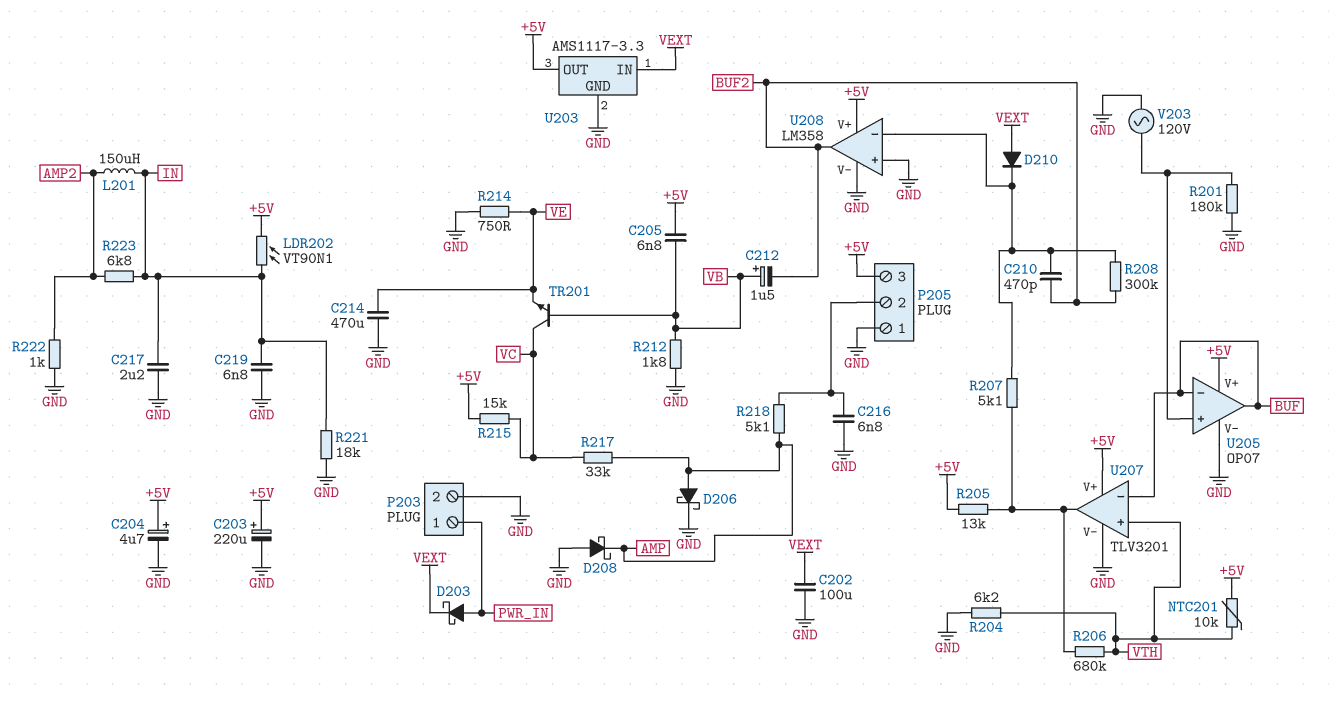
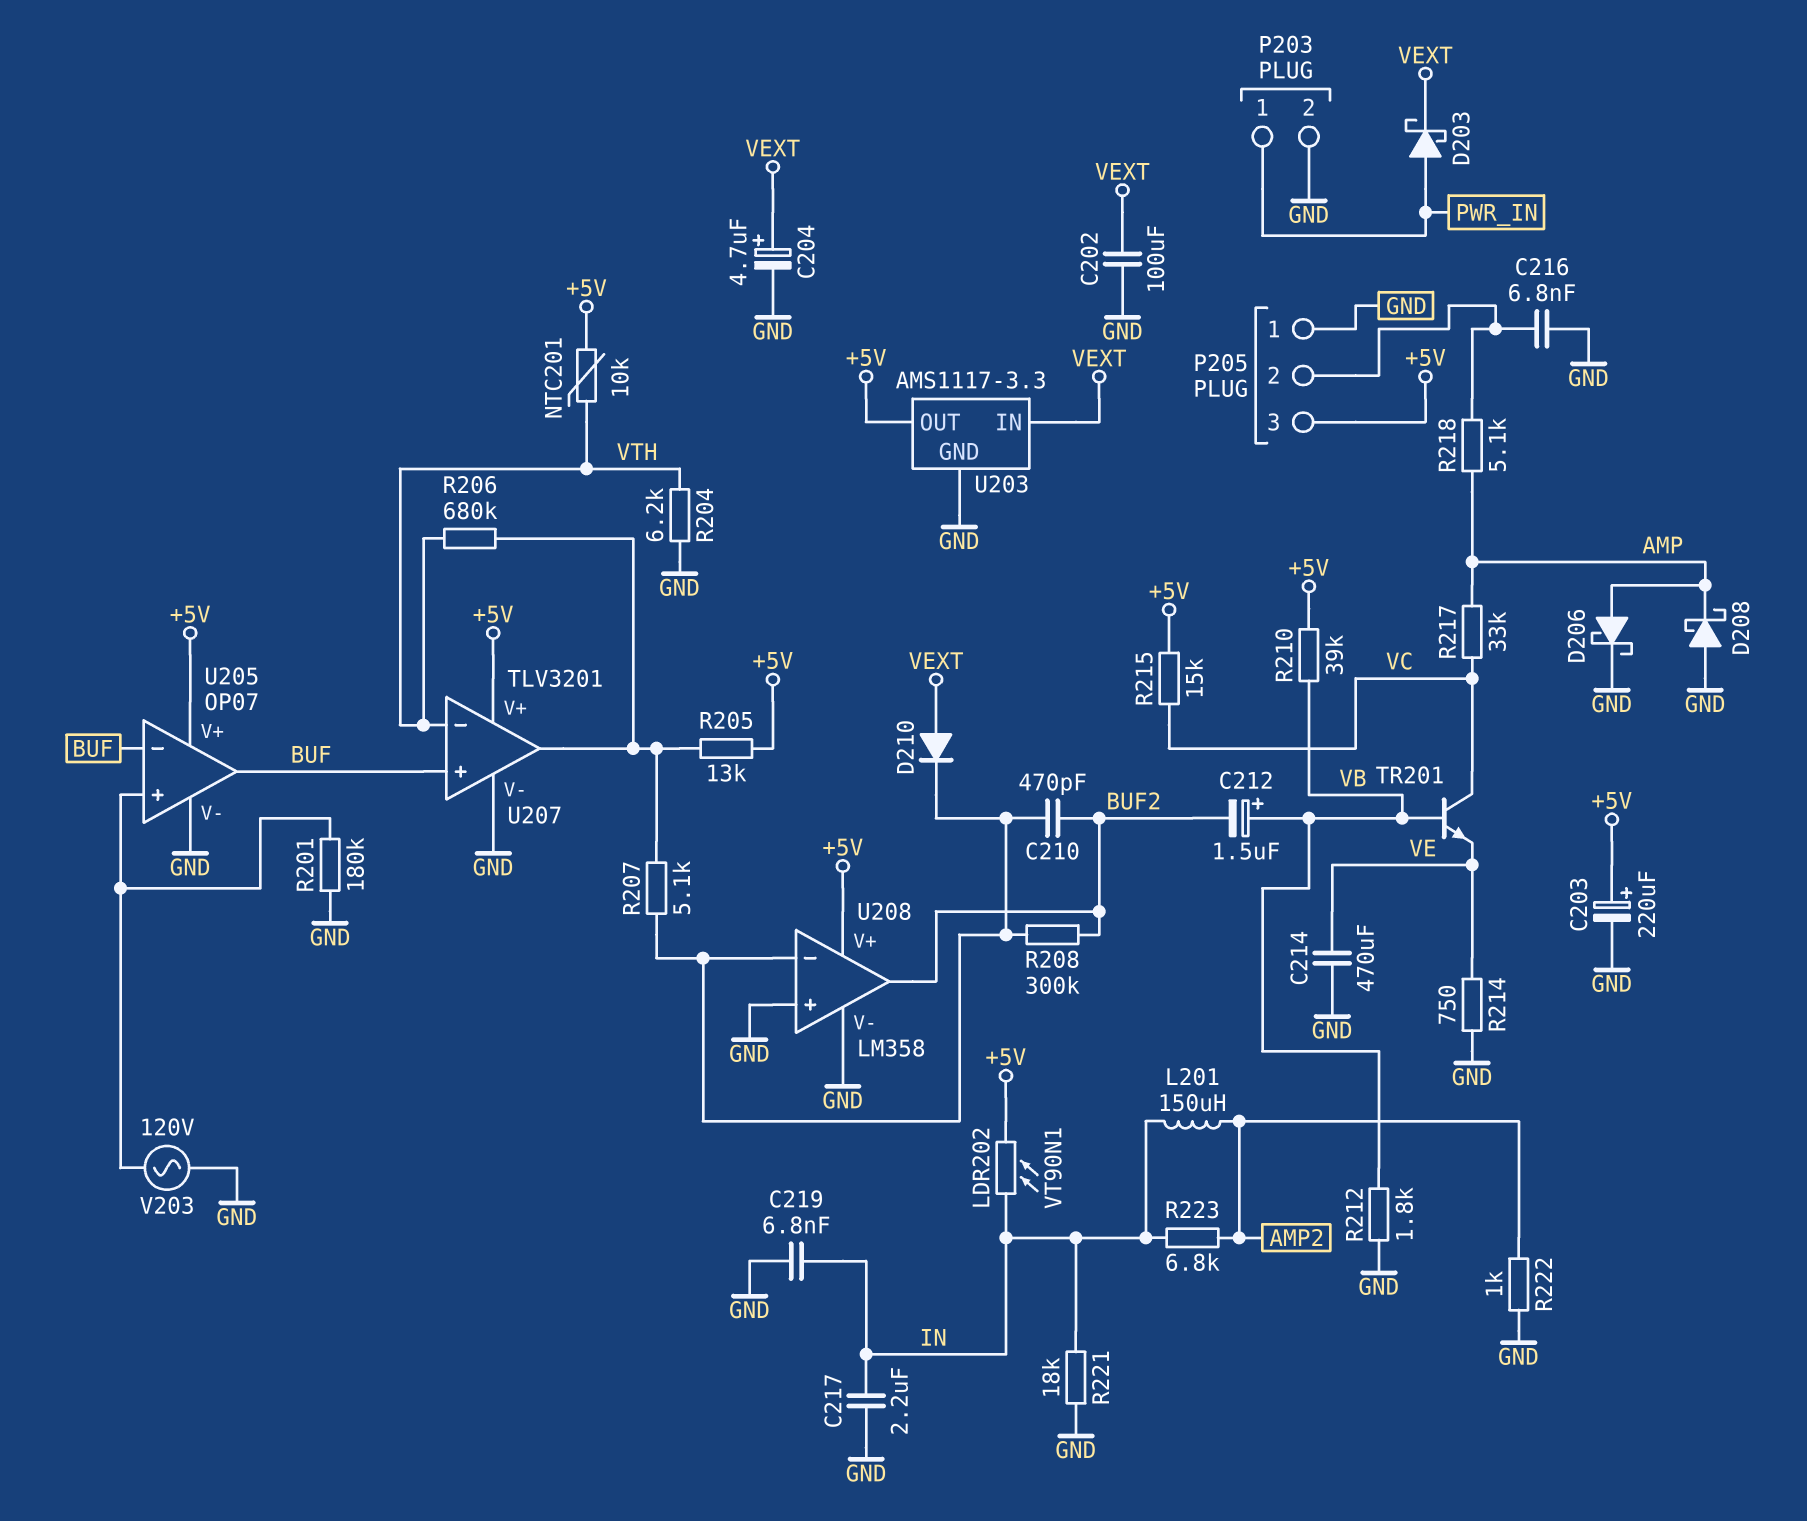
C204: 4.7uF (plus +5V, minus GND) -> 4.7uF (plus VEXT, minus GND)
C205: 6.8nF (+5V, VB) -> none
R210: none -> 39k (+5V, VB)
U207 pin in+: VTH -> BUF
U207 pin in-: BUF -> VTH

